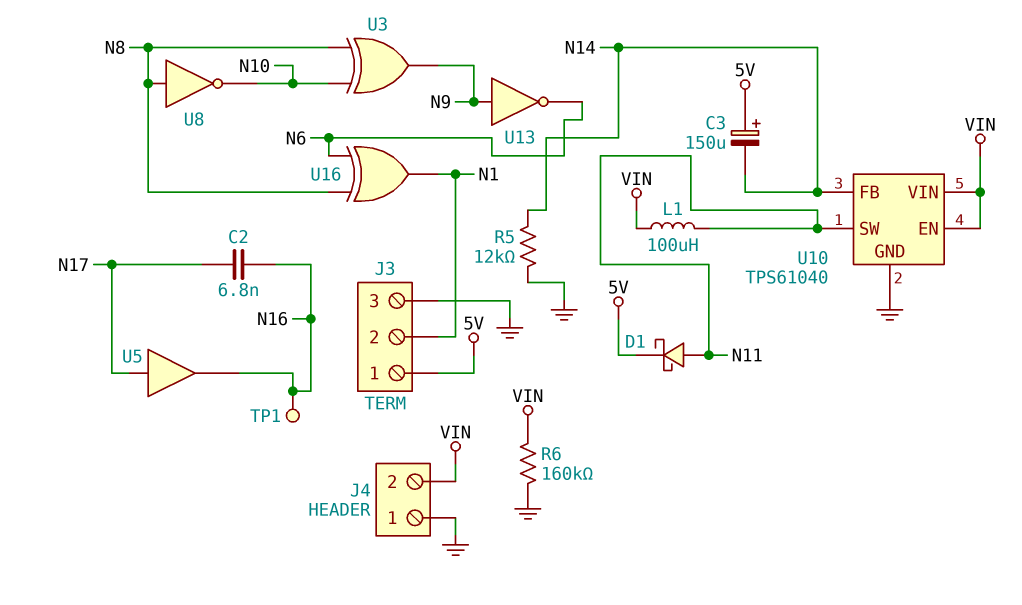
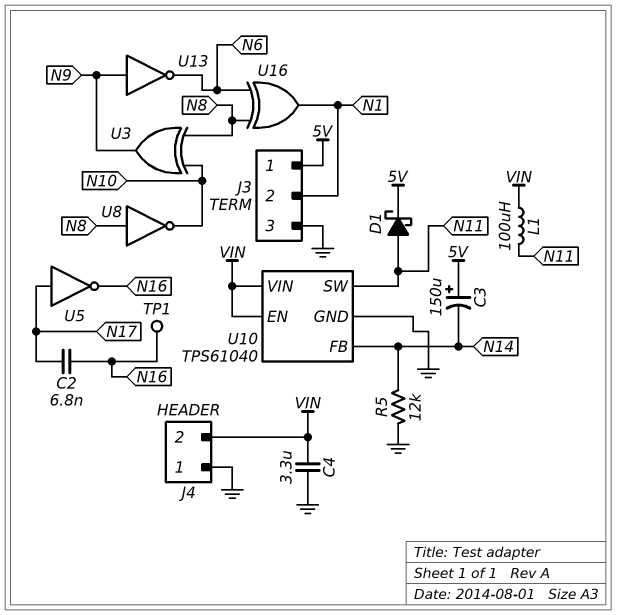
C4: none -> 3.3uF (GND, VIN)
R6: 160k (GND, VIN) -> none
U5: buffer (in N17, out N16) -> NOT (in N17, out N16)

